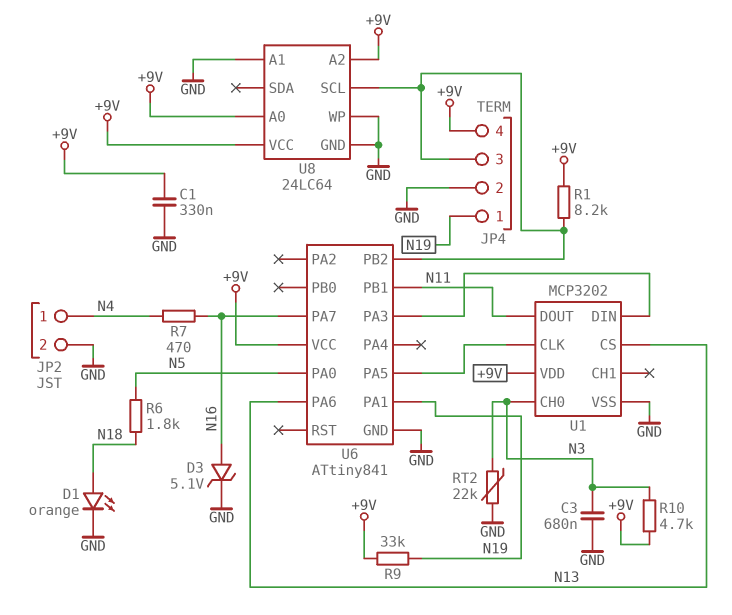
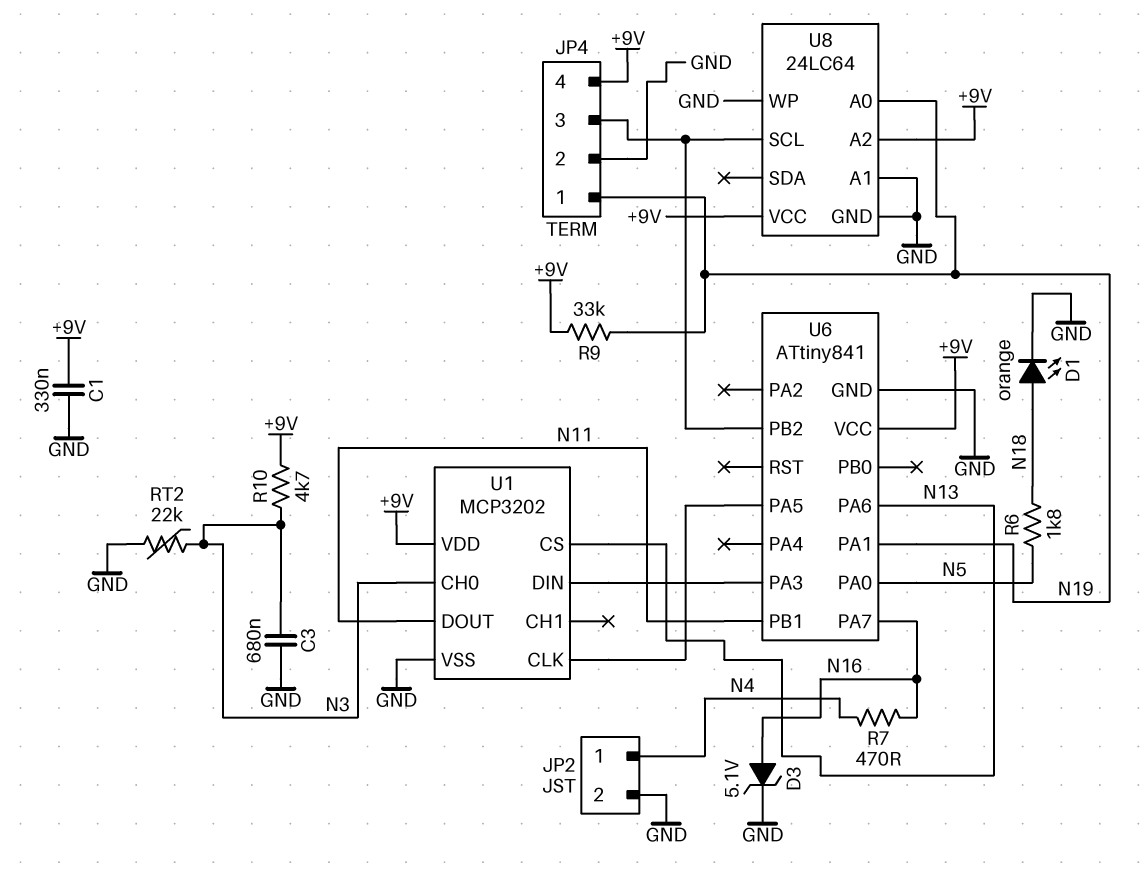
R1: 8.2k (+9V, JP4/3) -> none
U8 pin A0: +9V -> N19

